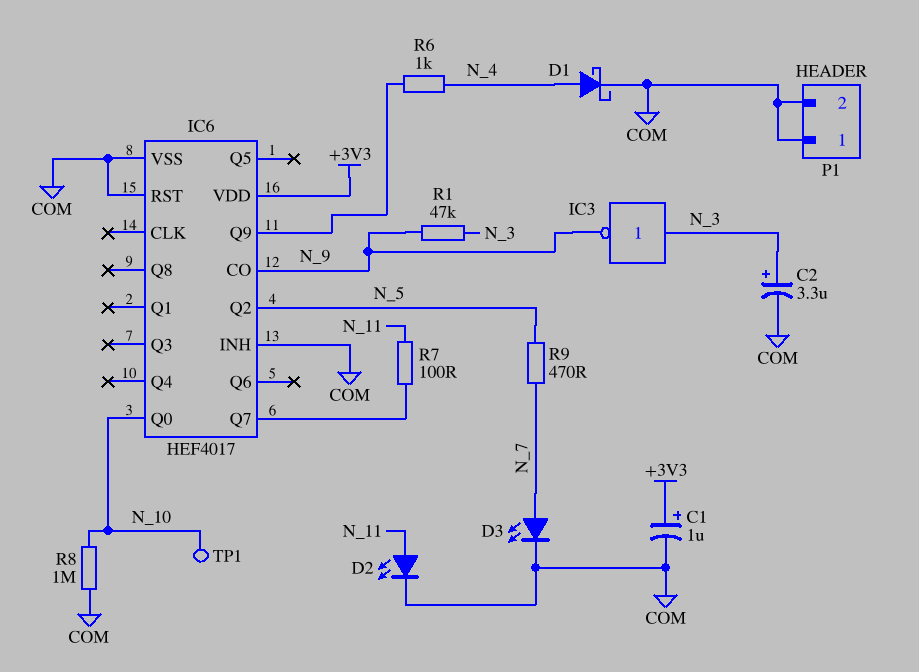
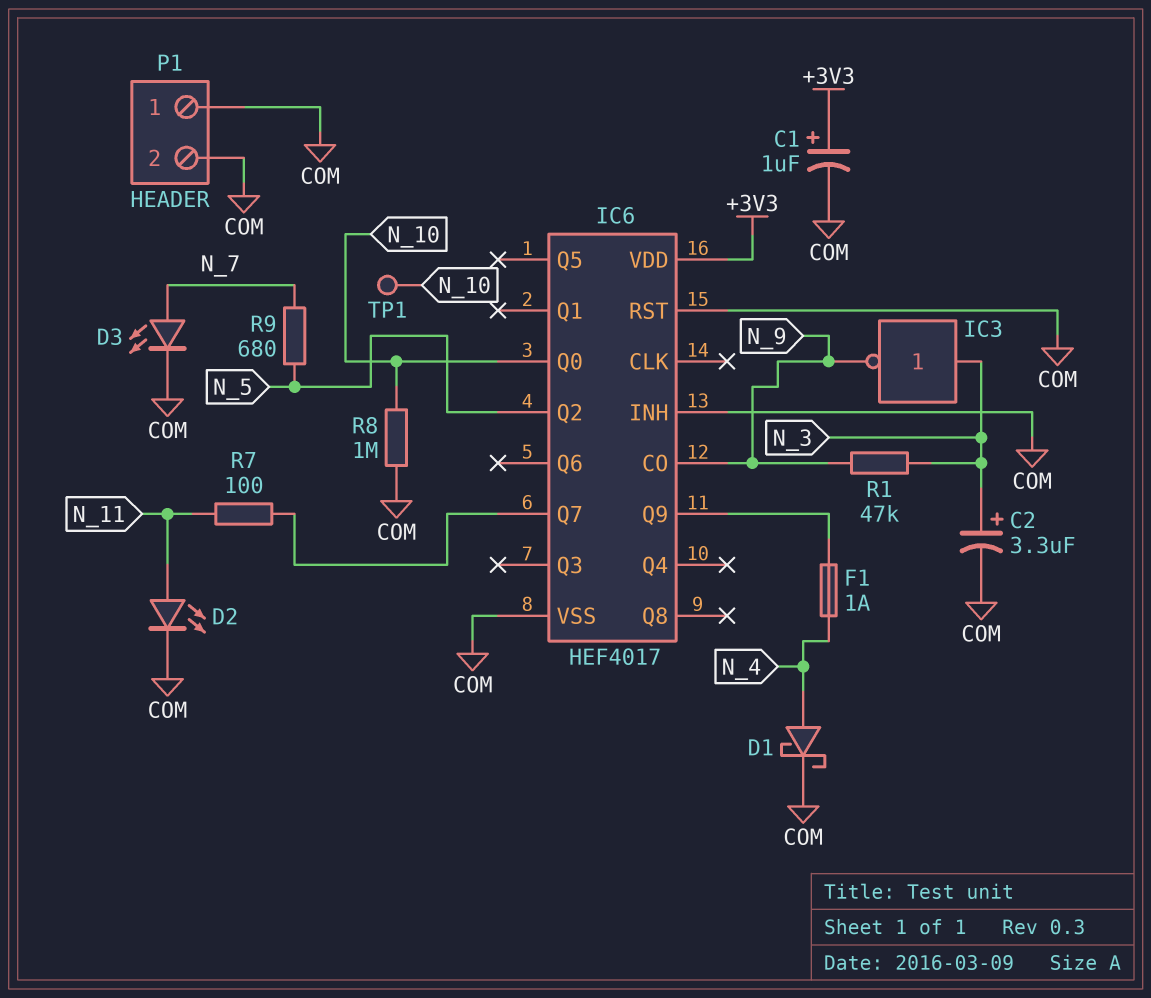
F1: none -> 1A (IC6/Q9, N_4)
R6: 1k (IC6/Q9, N_4) -> none
R9: 470 (N_5, N_7) -> 680 (N_5, N_7)

